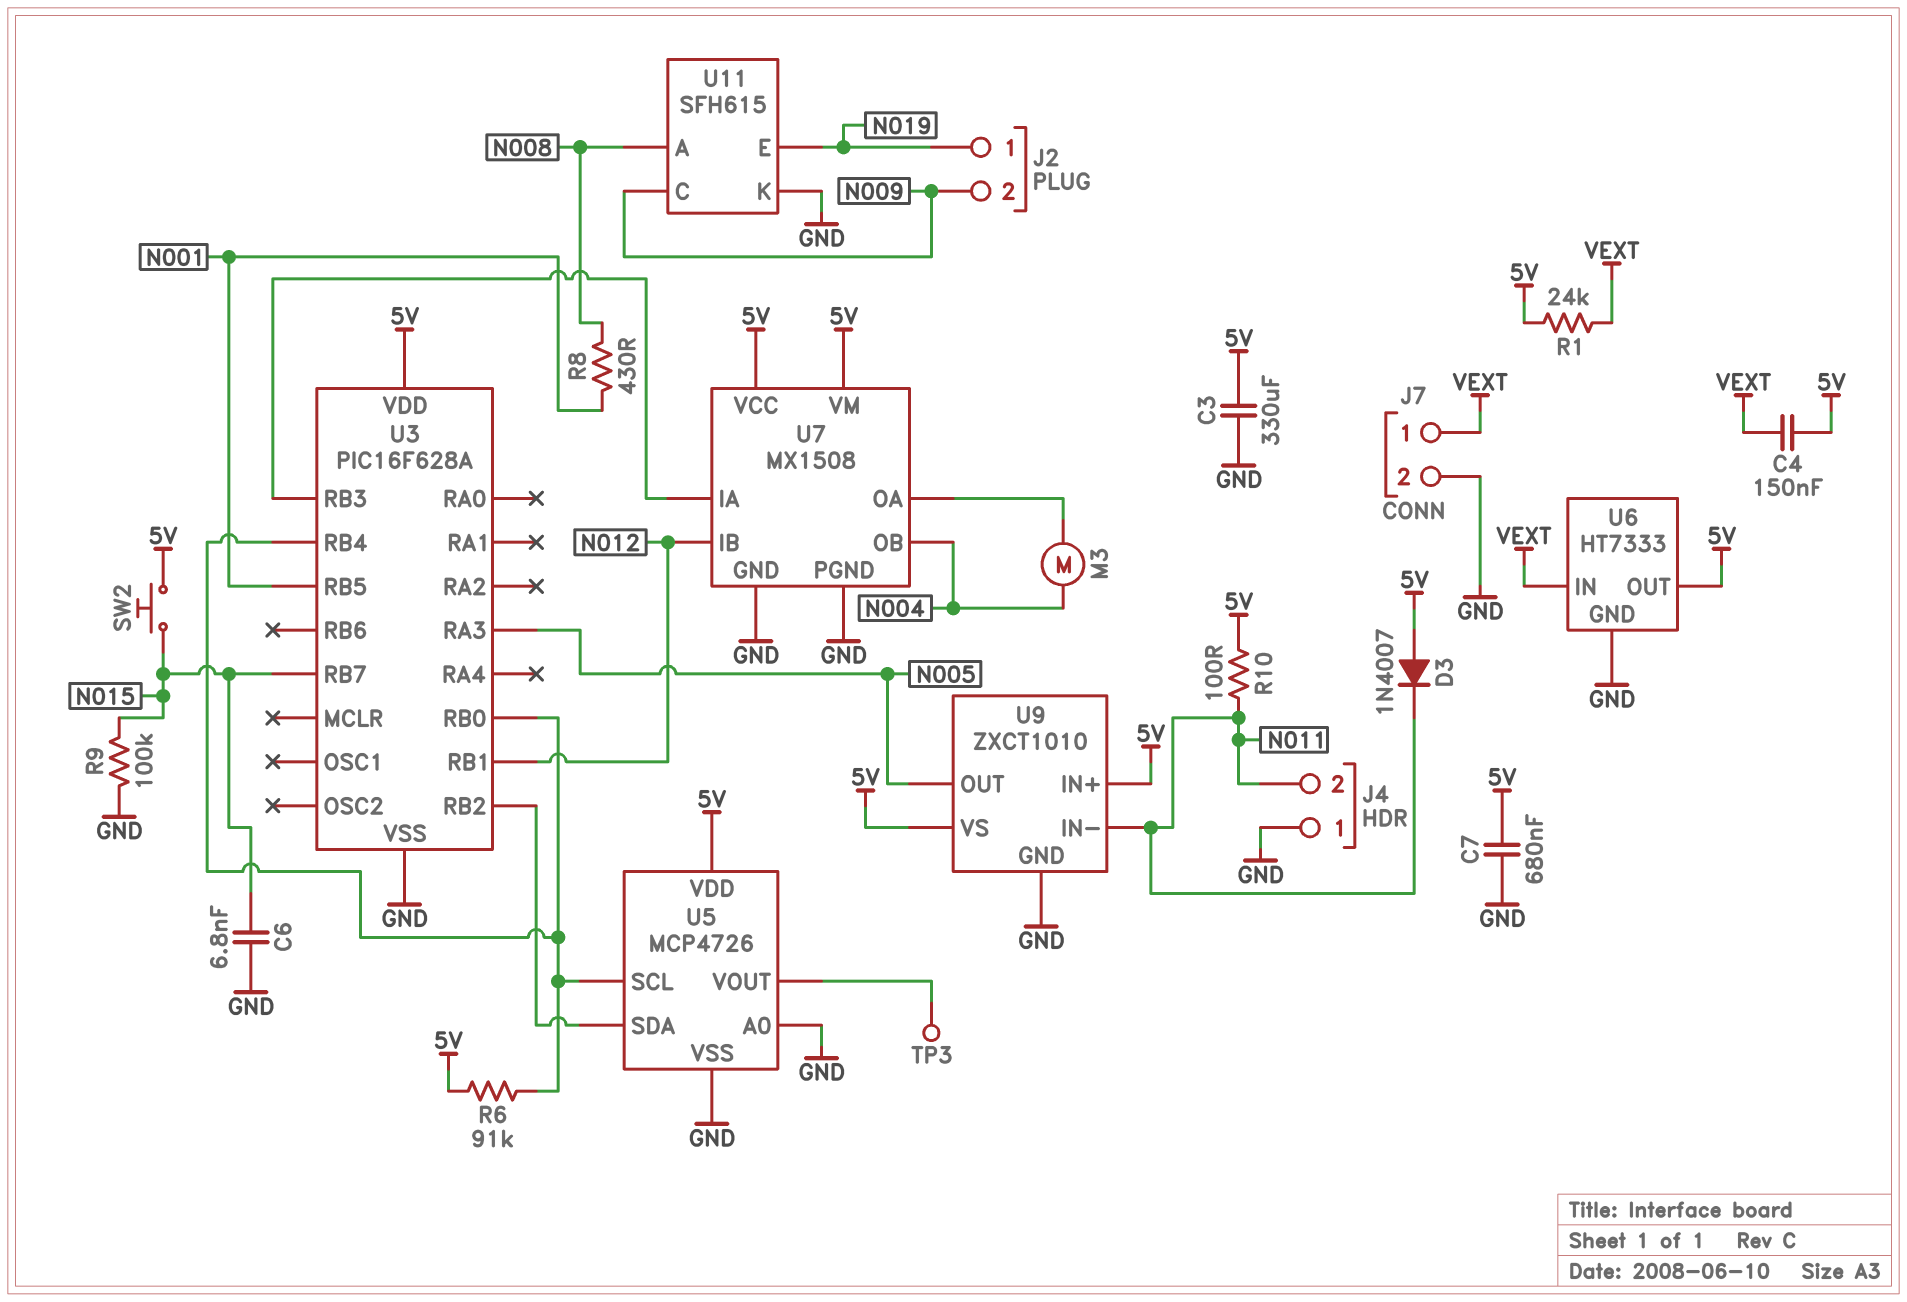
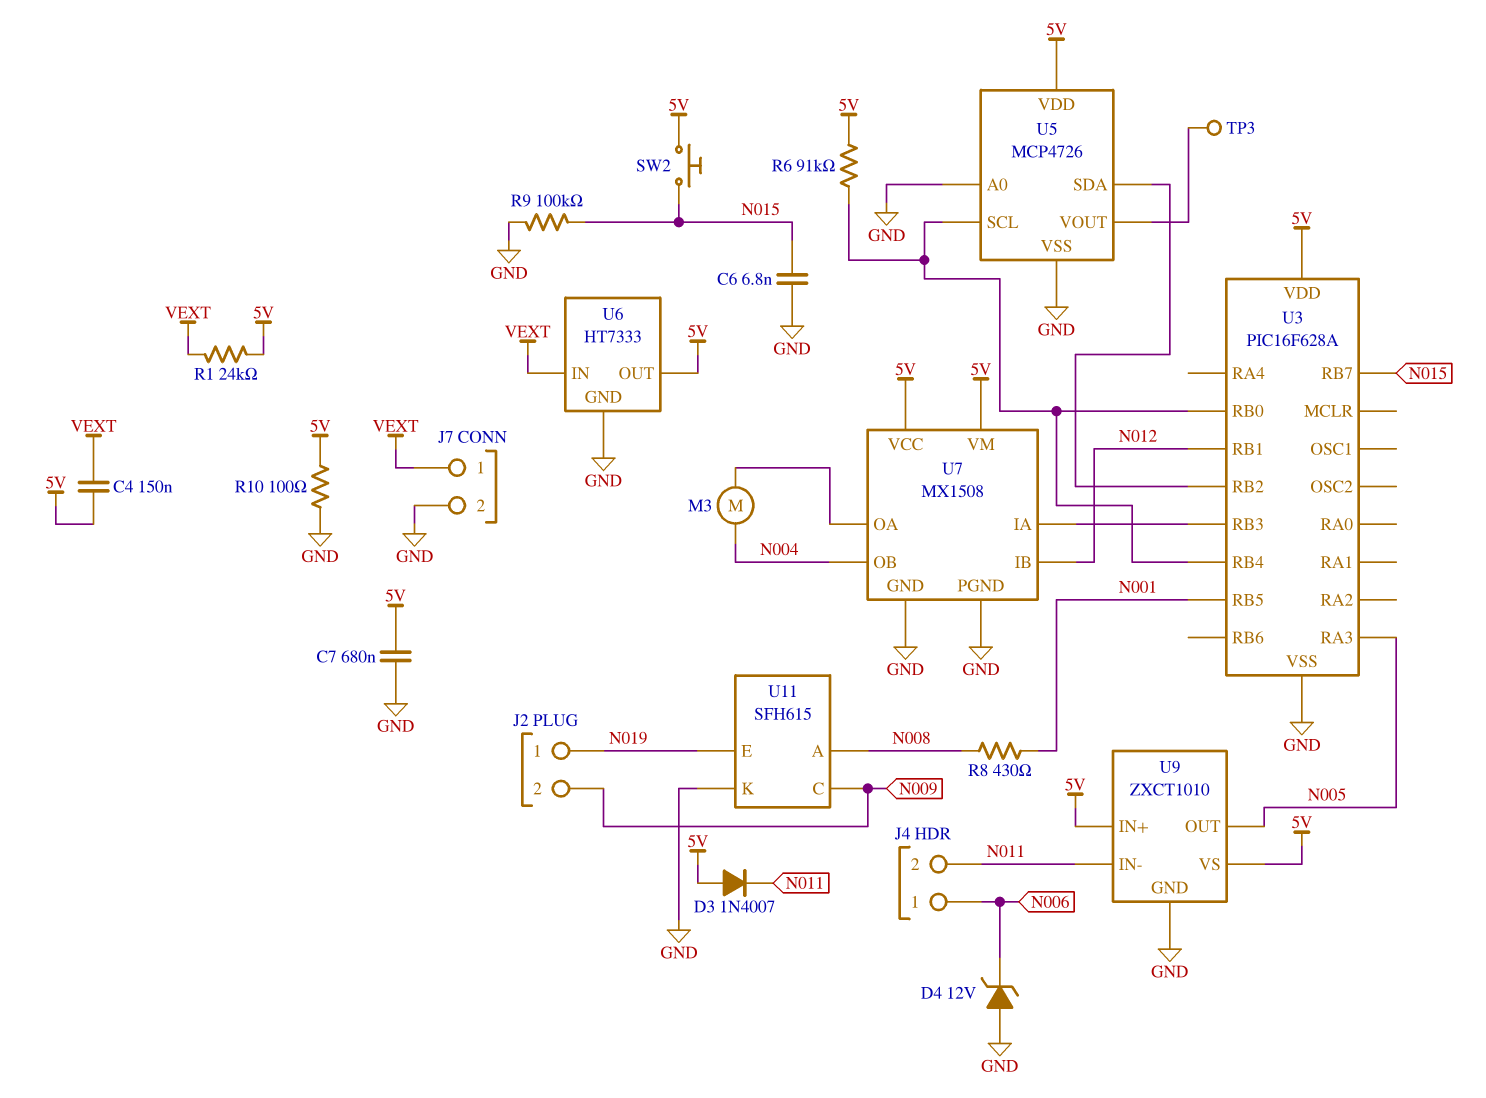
C3: 330uF (5V, GND) -> none
D4: none -> zener 12V (A GND, K N006)
J4 pin 1: GND -> N006
R10: 100 (5V, N011) -> 100 (5V, GND)

